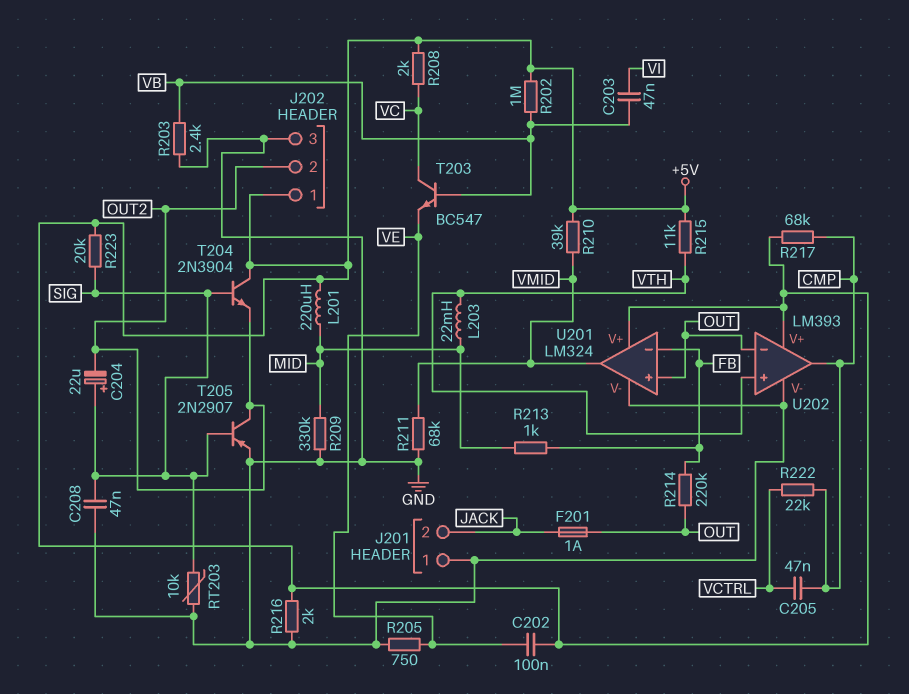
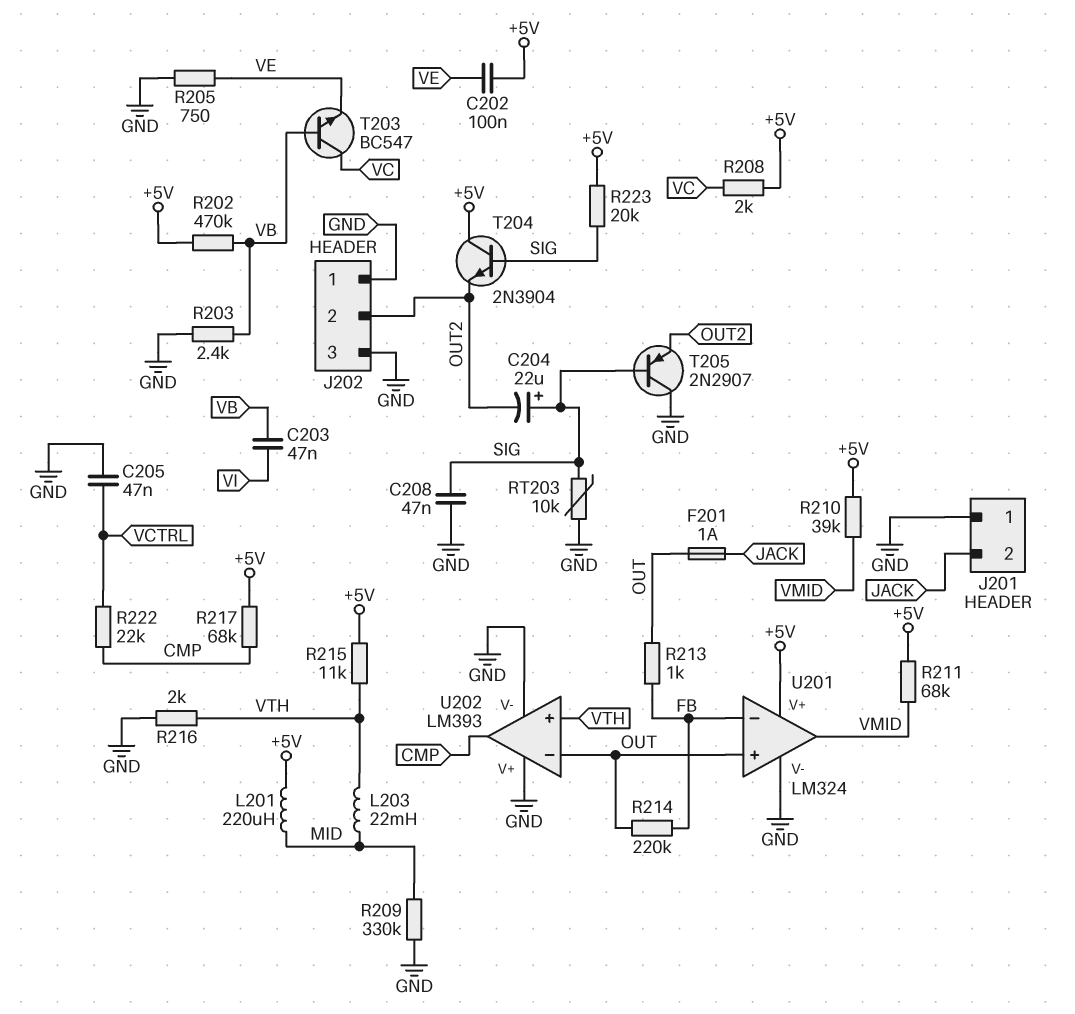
C205: 47nF (CMP, VCTRL) -> 47nF (GND, VCTRL)
J202 pin 1: +5V -> GND
R202: 1M (+5V, VB) -> 470k (+5V, VB)
R211: 68k (GND, VMID) -> 68k (+5V, VMID)
R213: 1k (FB, MID) -> 1k (FB, OUT)
R216: 2k (+5V, GND) -> 2k (GND, VTH)
T205: PNP 2N2907 (B SIG, C OUT2, E GND) -> PNP 2N2907 (B SIG, C GND, E OUT2)
U202 pin V+: +5V -> GND

